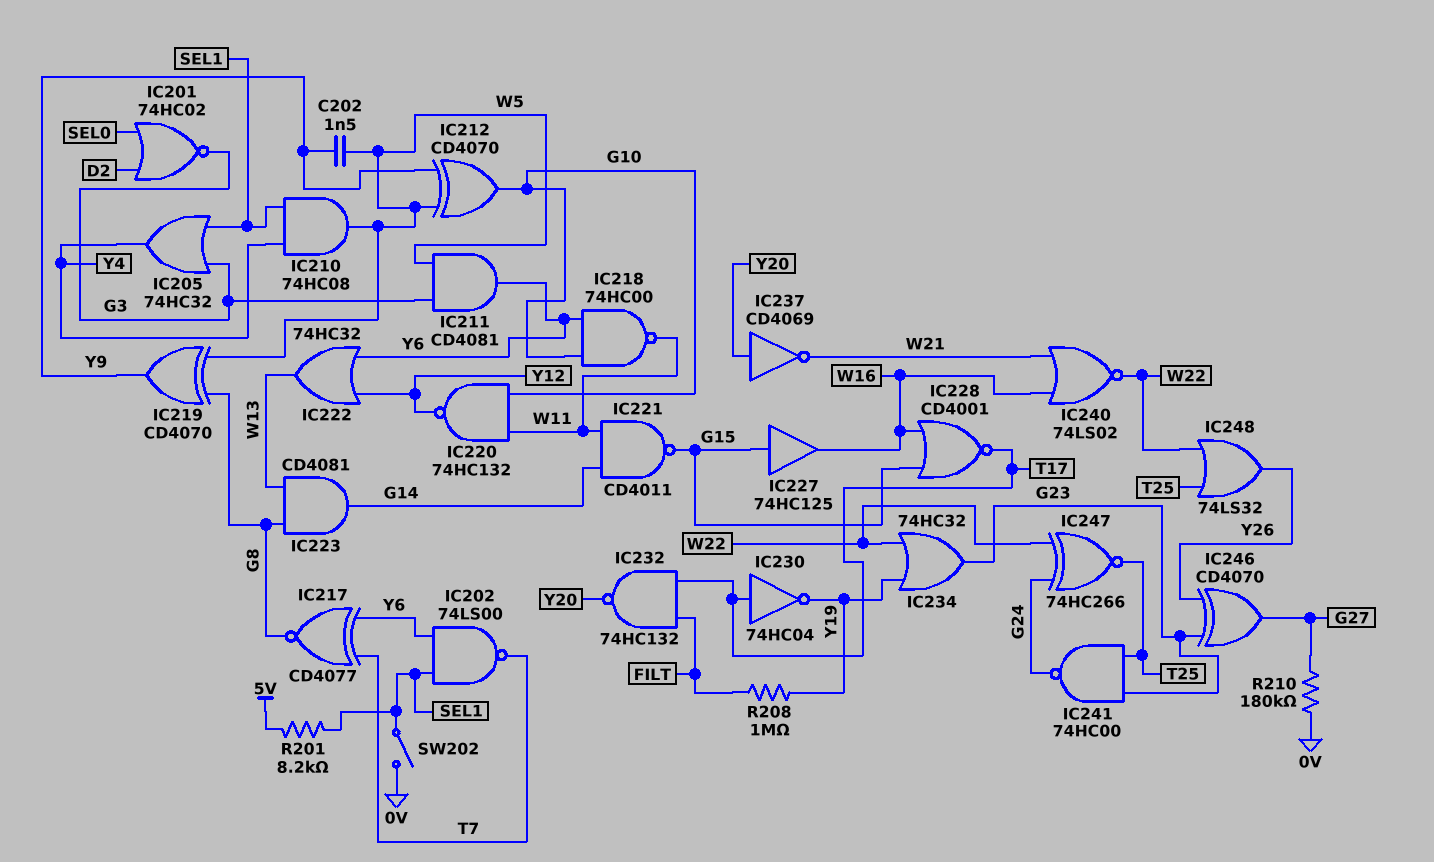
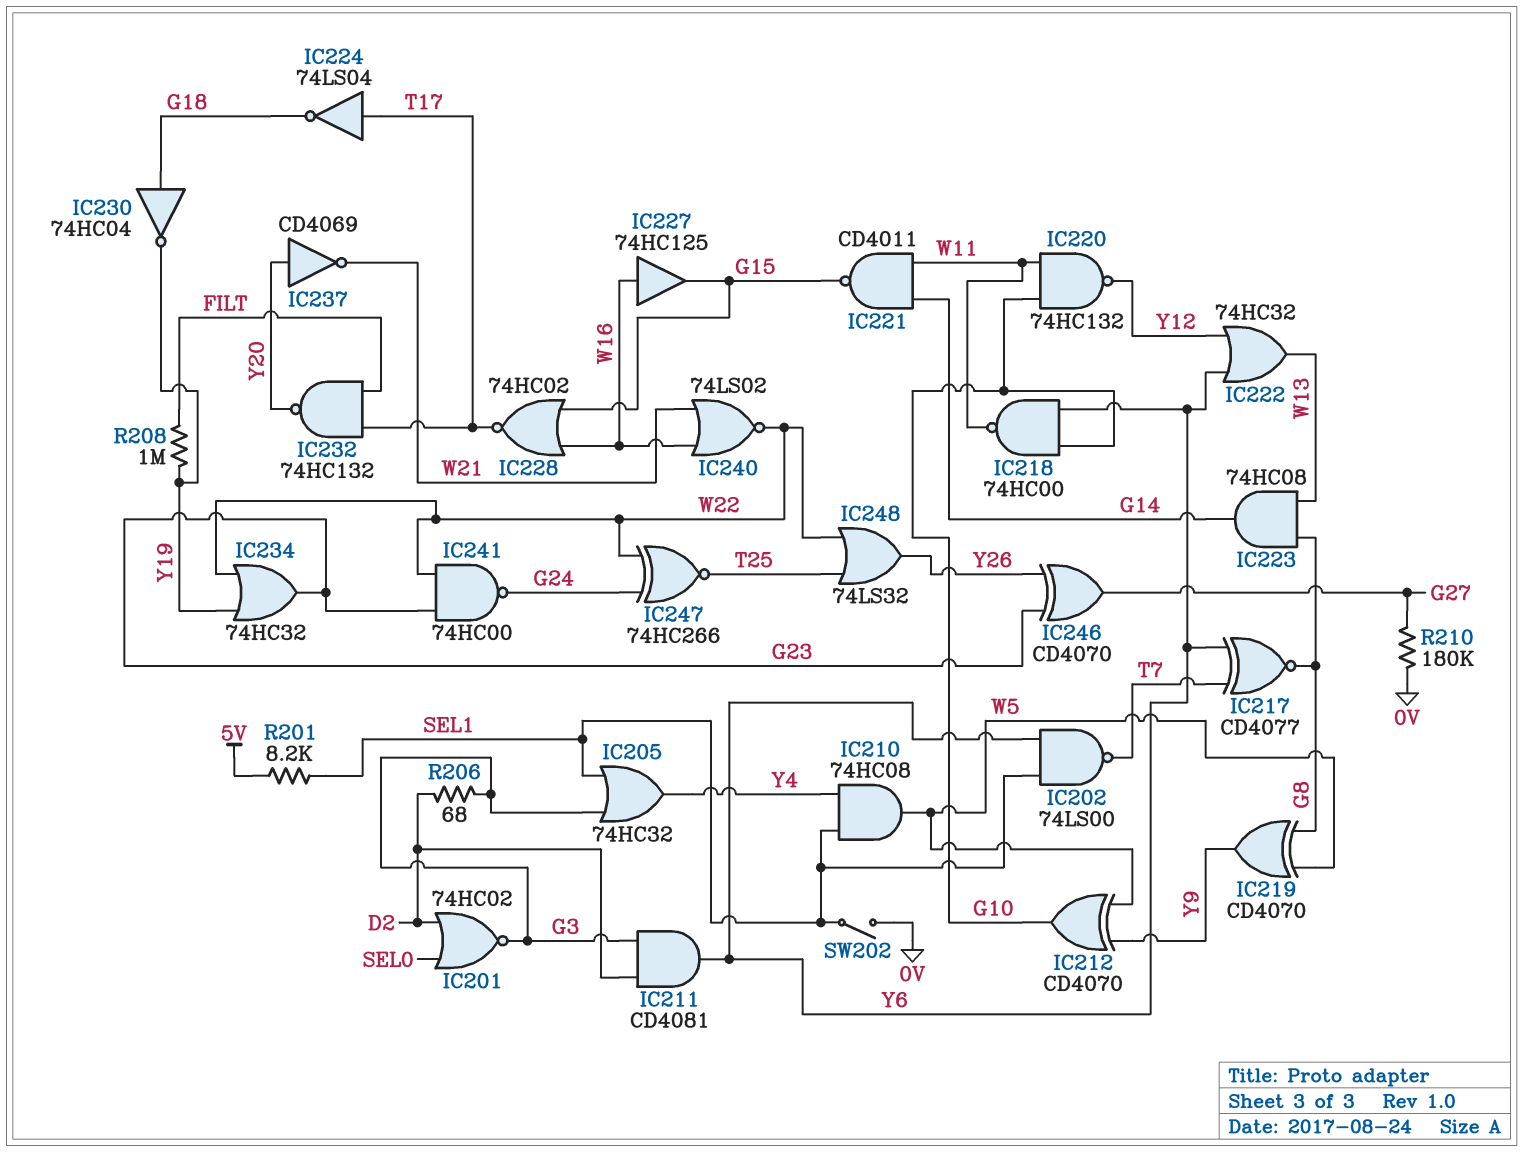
C202: 1.5nF (W5, Y9) -> none
IC211: AND CD4081 (in G3, in W5, out Y6) -> AND CD4081 (in D2, in G3, out Y6)
IC223: AND CD4081 (in G8, in W13, out G14) -> AND 74HC08 (in G8, in W13, out G14)
IC224: none -> NOT 74LS04 (in T17, out G18)
IC227: buffer 74HC125 (in G15, out W16) -> buffer 74HC125 (in W16, out G15)
IC228: NOR CD4001 (in G15, in W16, out T17) -> NOR 74HC02 (in G15, in W16, out T17)
IC230: NOT 74HC04 (in T17, out Y19) -> NOT 74HC04 (in G18, out Y19)
IC241: NAND 74HC00 (in G23, in T25, out G24) -> NAND 74HC00 (in G23, in W22, out G24)
R206: none -> 68 (D2, G3)

